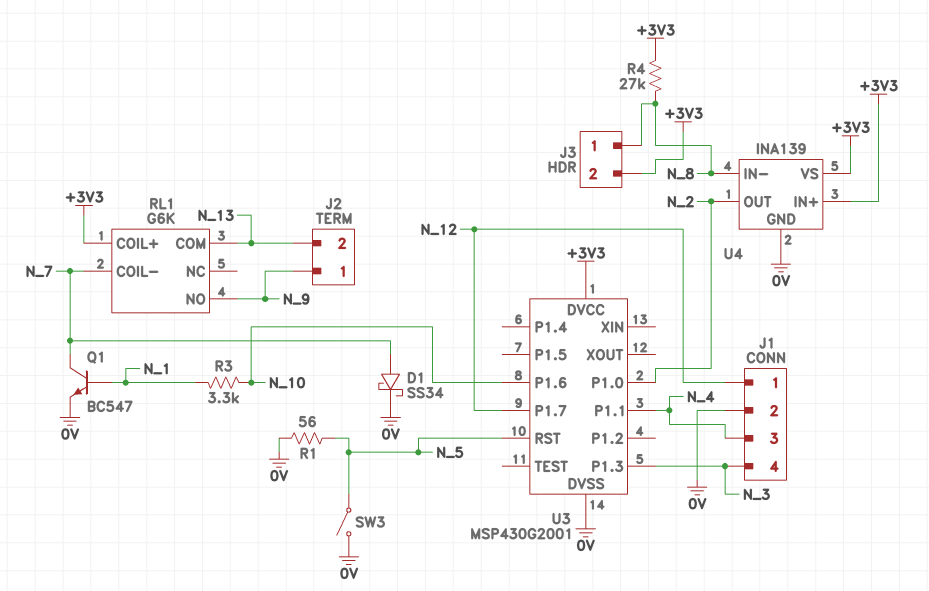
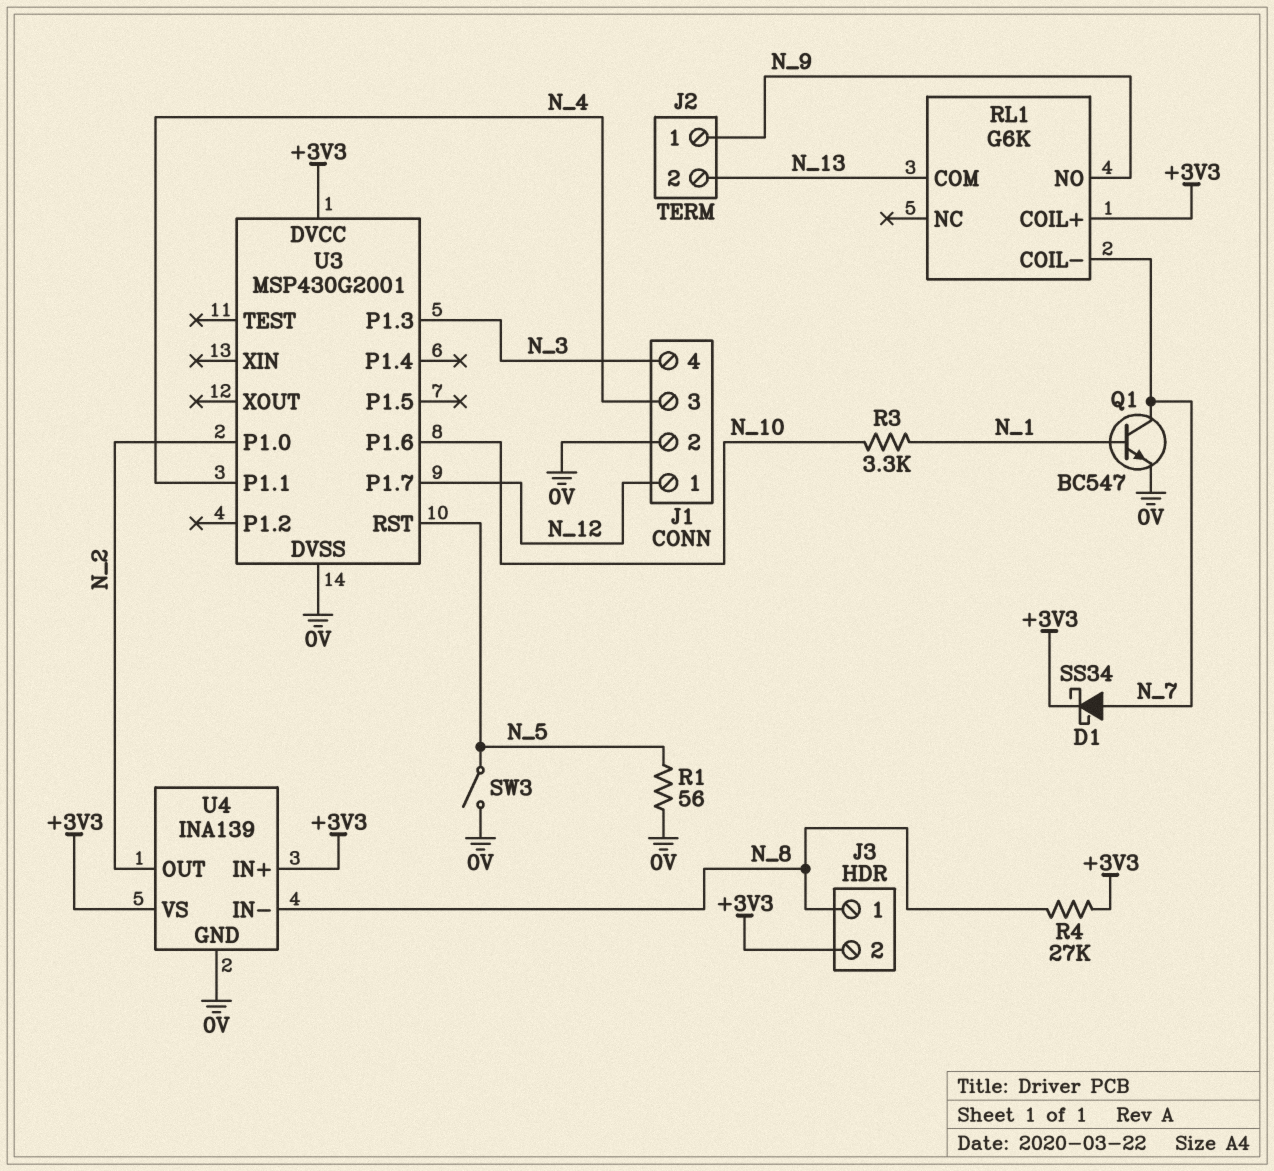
D1: schottky SS34 (A N_7, K 0V) -> schottky SS34 (A N_7, K +3V3)

